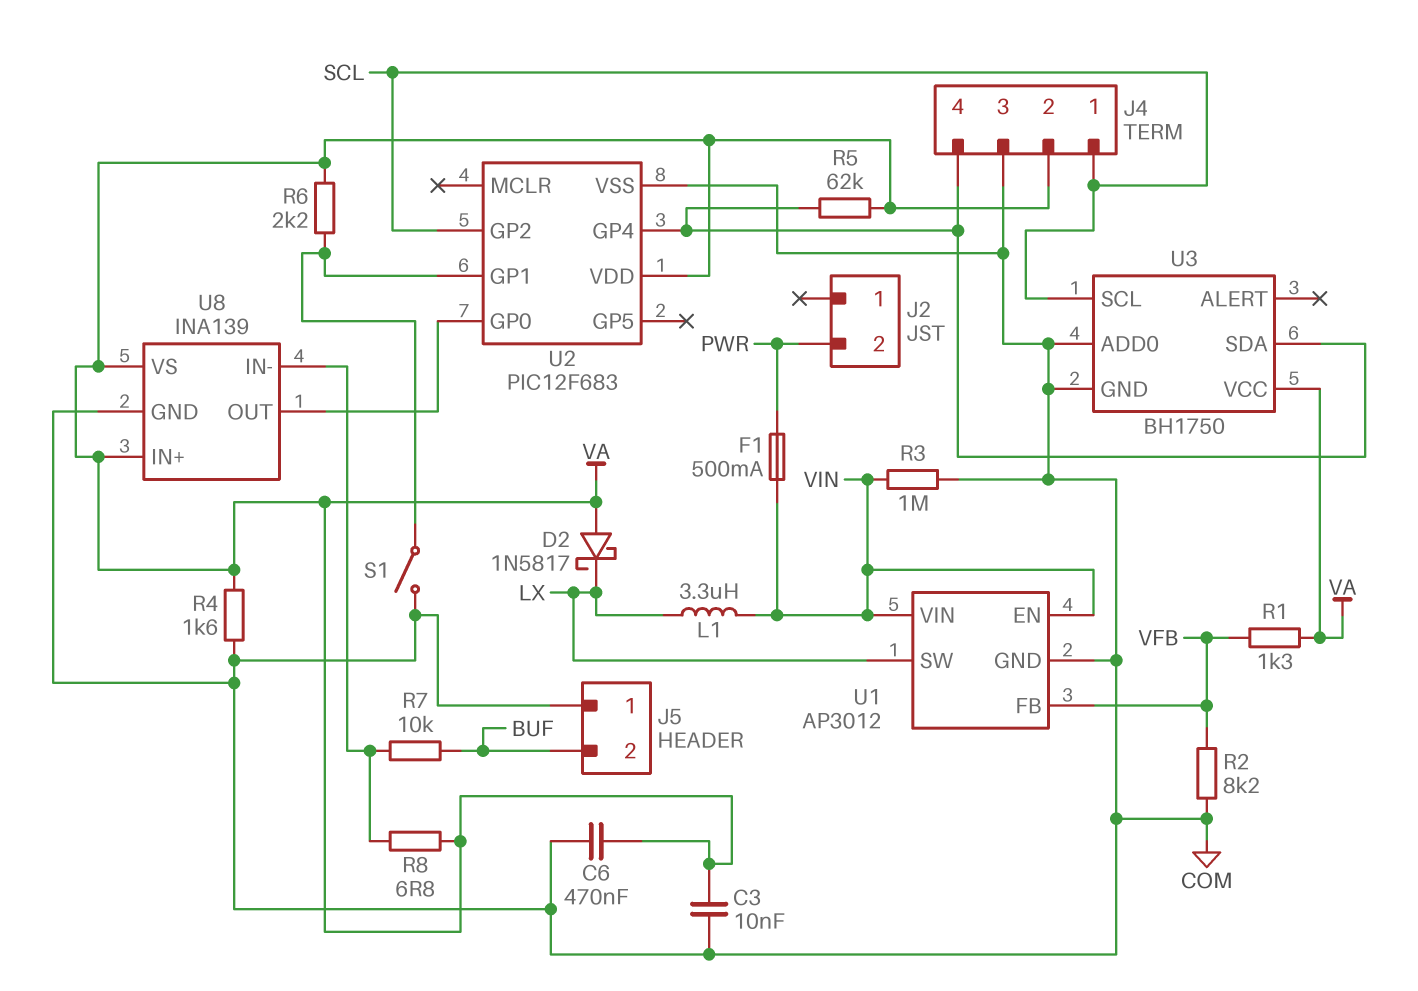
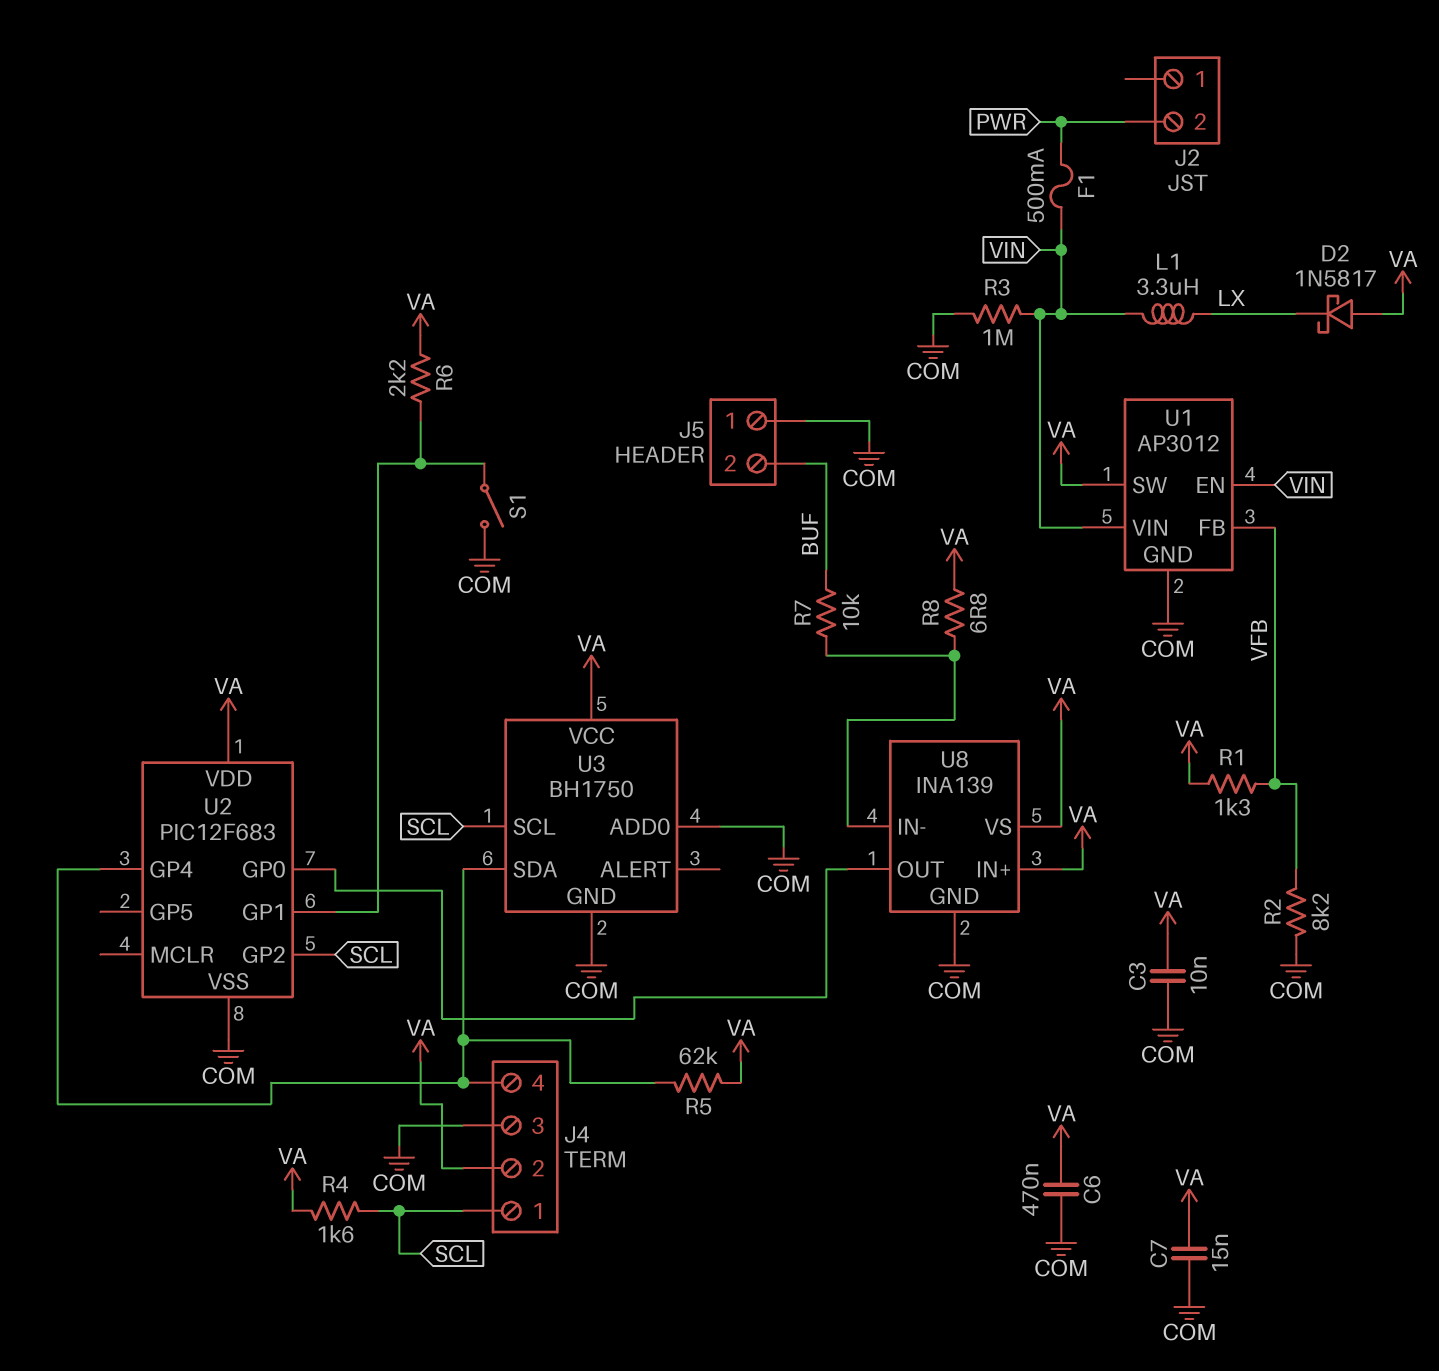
C7: none -> 15nF (COM, VA)
R4: 1.6k (COM, VA) -> 1.6k (SCL, VA)
U1 pin SW: LX -> VA

